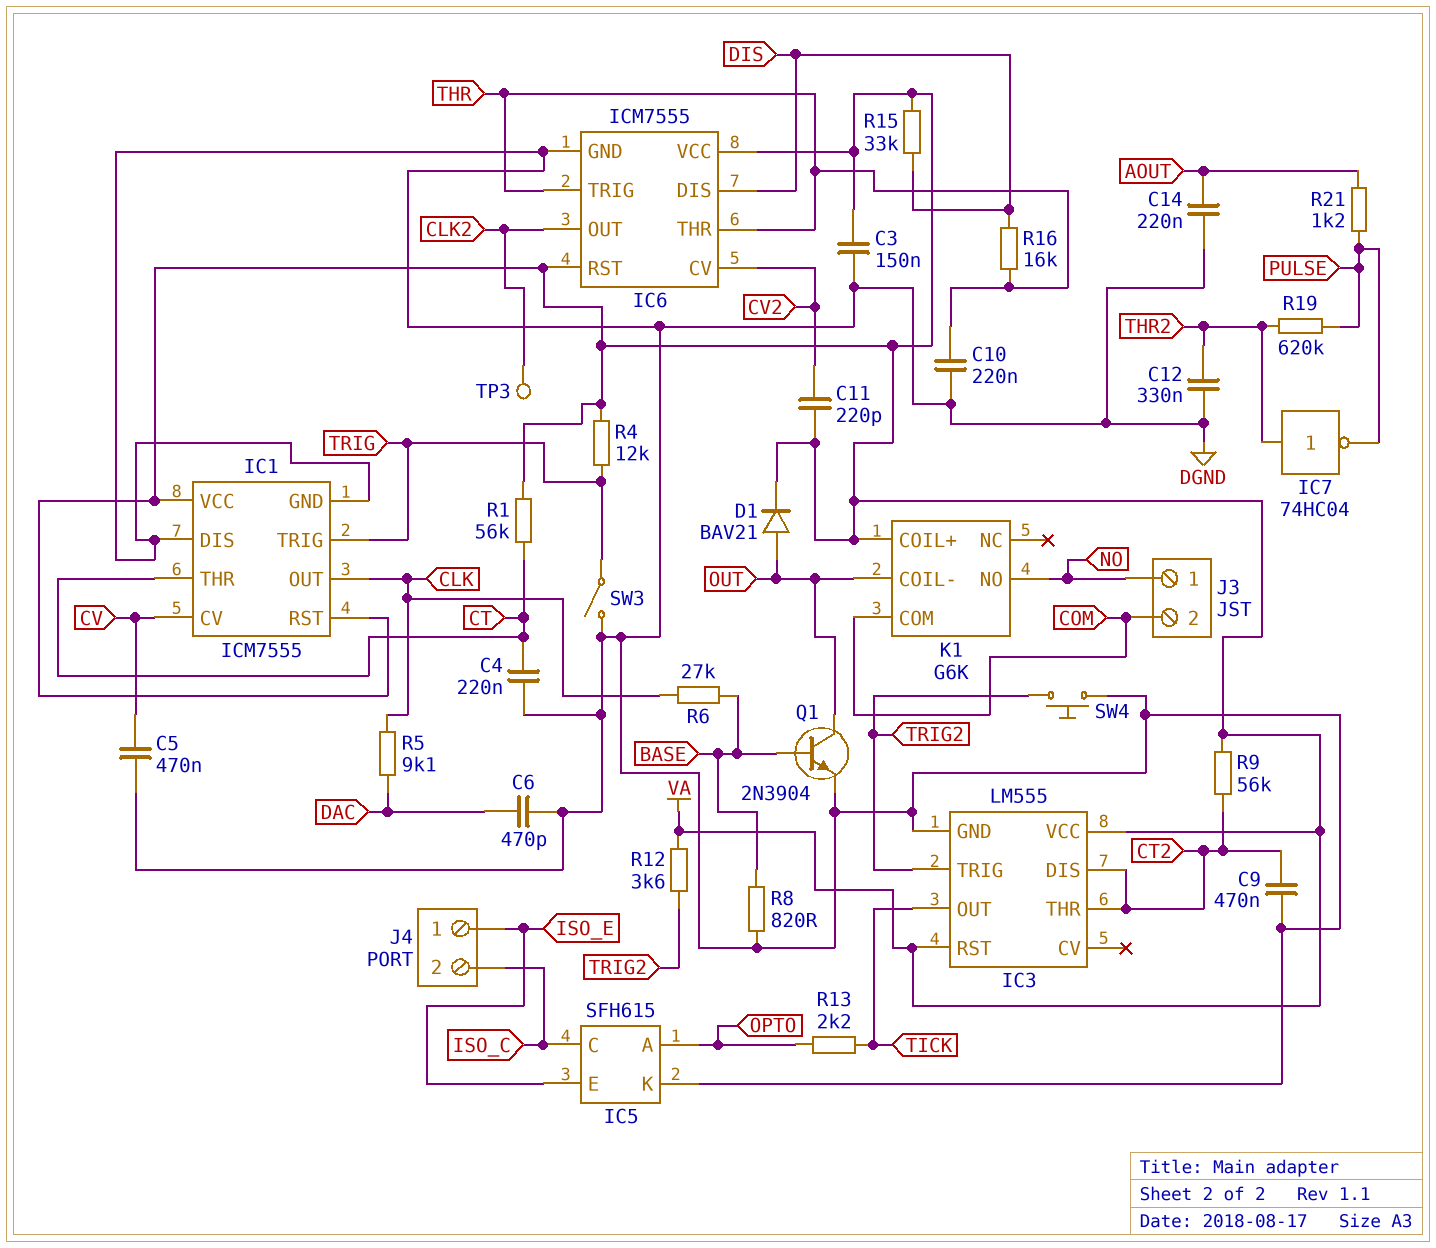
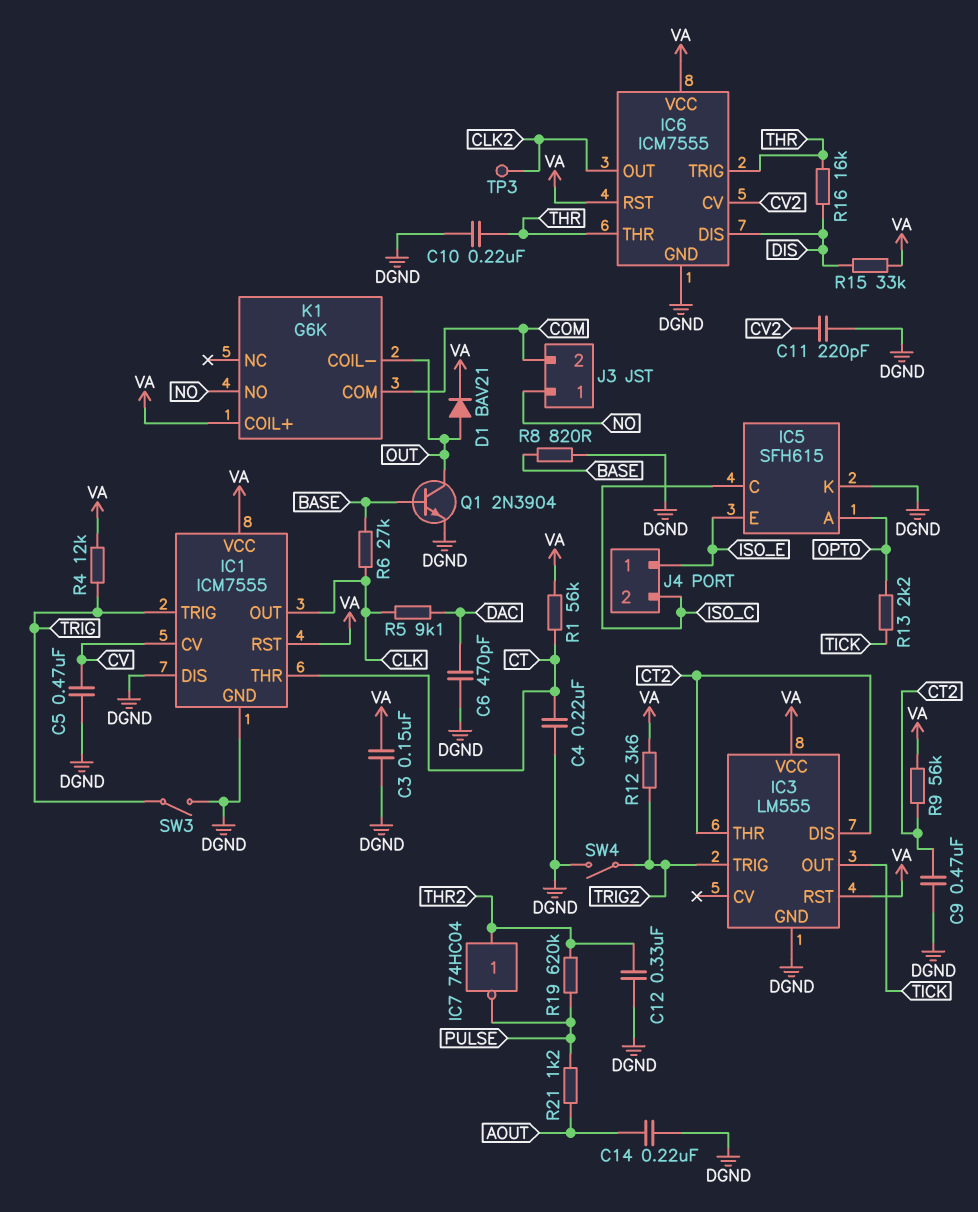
C11: 220pF (CV2, VA) -> 220pF (CV2, DGND)
SW4: button (DGND, TRIG2) -> switch (DGND, TRIG2)

